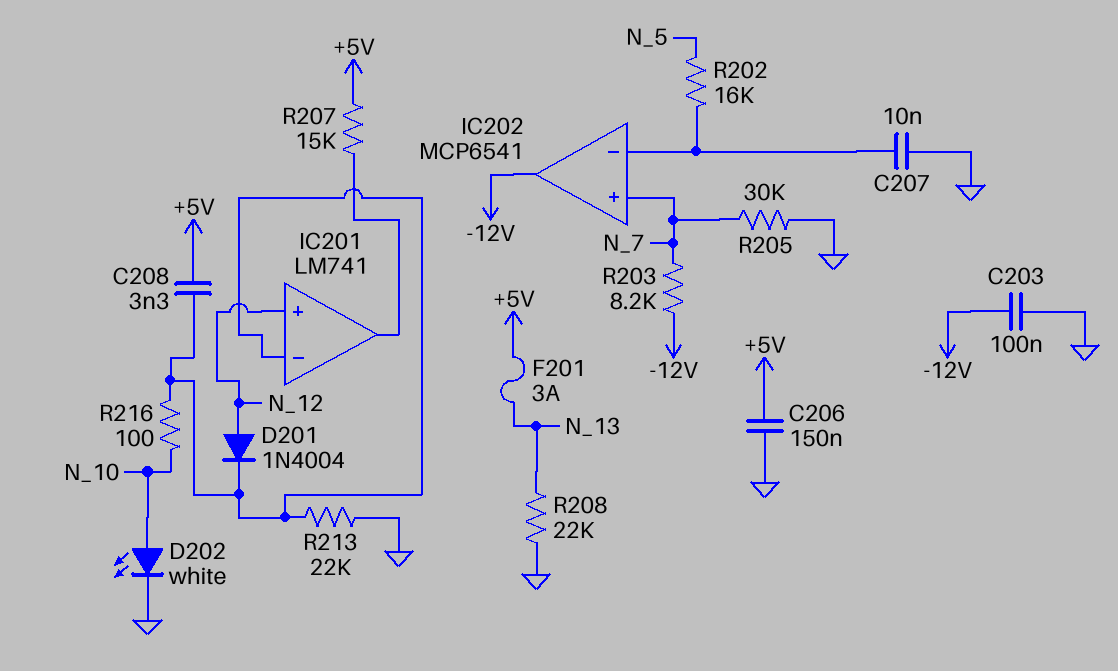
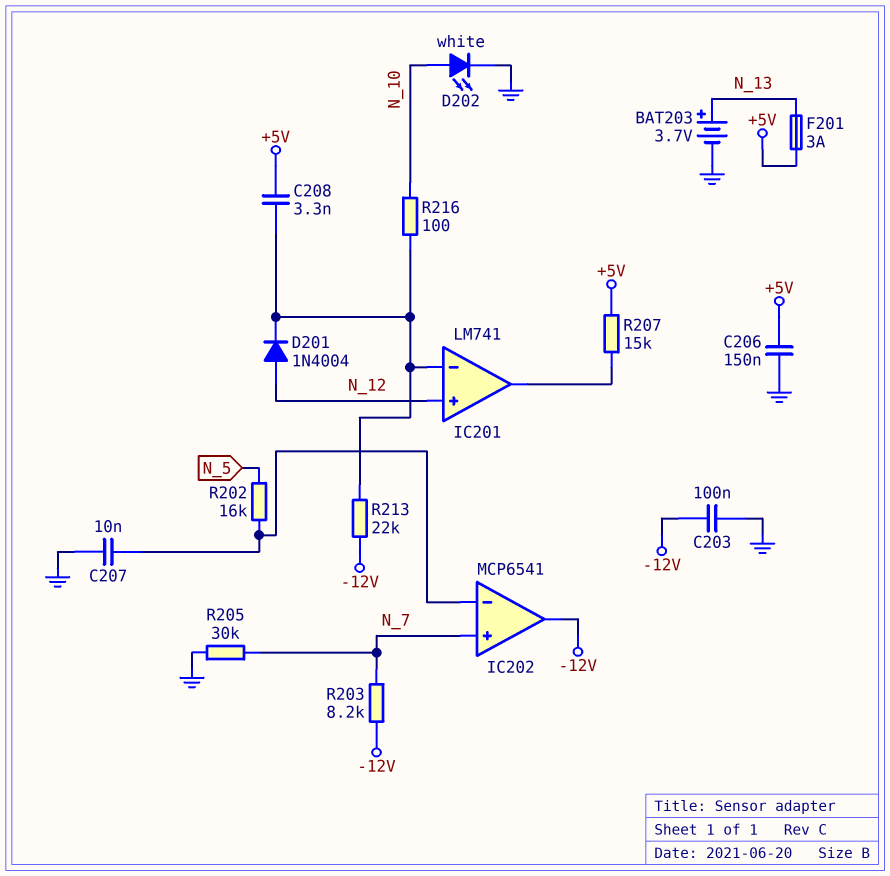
BAT203: none -> 3.7V (plus N_13, minus GND)
R208: 22k (GND, N_13) -> none
R213: 22k (GND, IC201/in-) -> 22k (-12V, IC201/in-)

